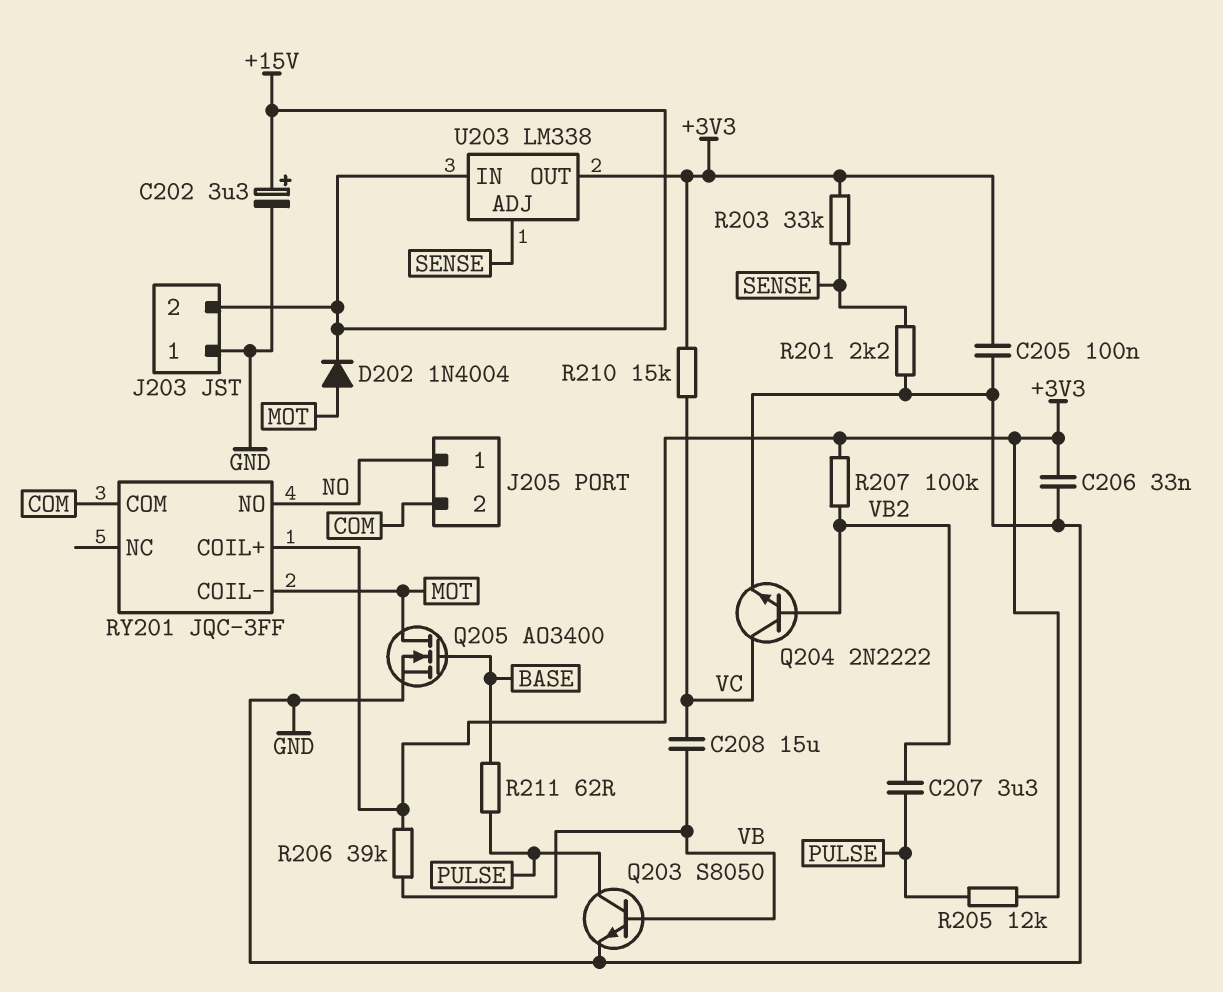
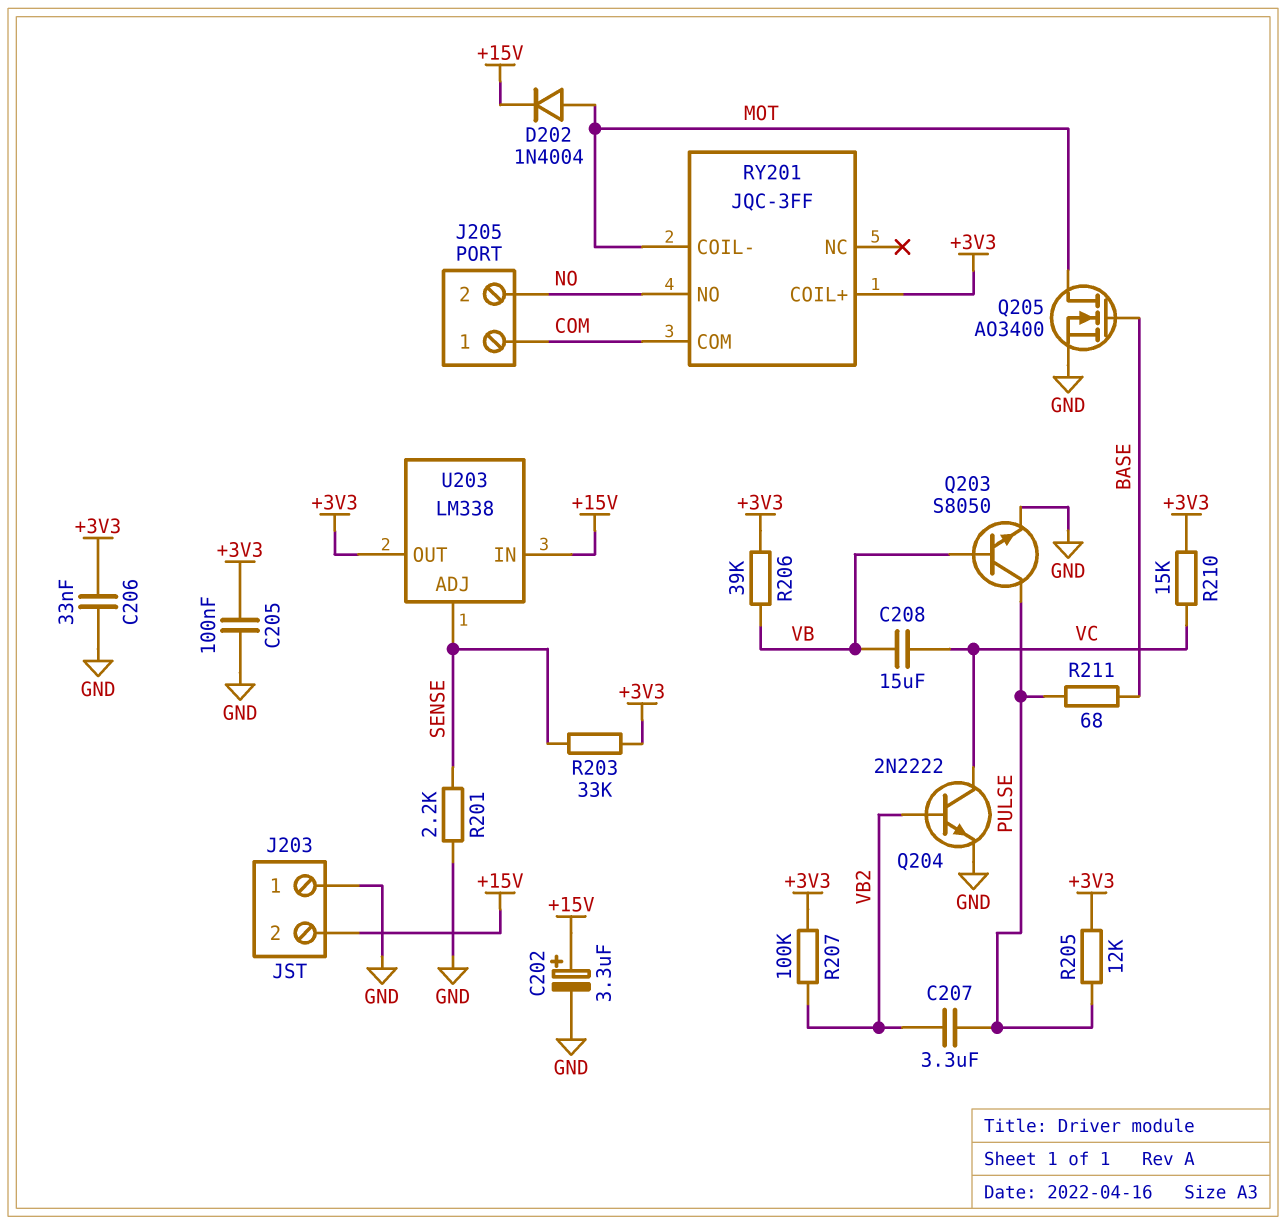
J205 pin 1: NO -> COM
J205 pin 2: COM -> NO
R211: 62 (BASE, PULSE) -> 68 (BASE, PULSE)

